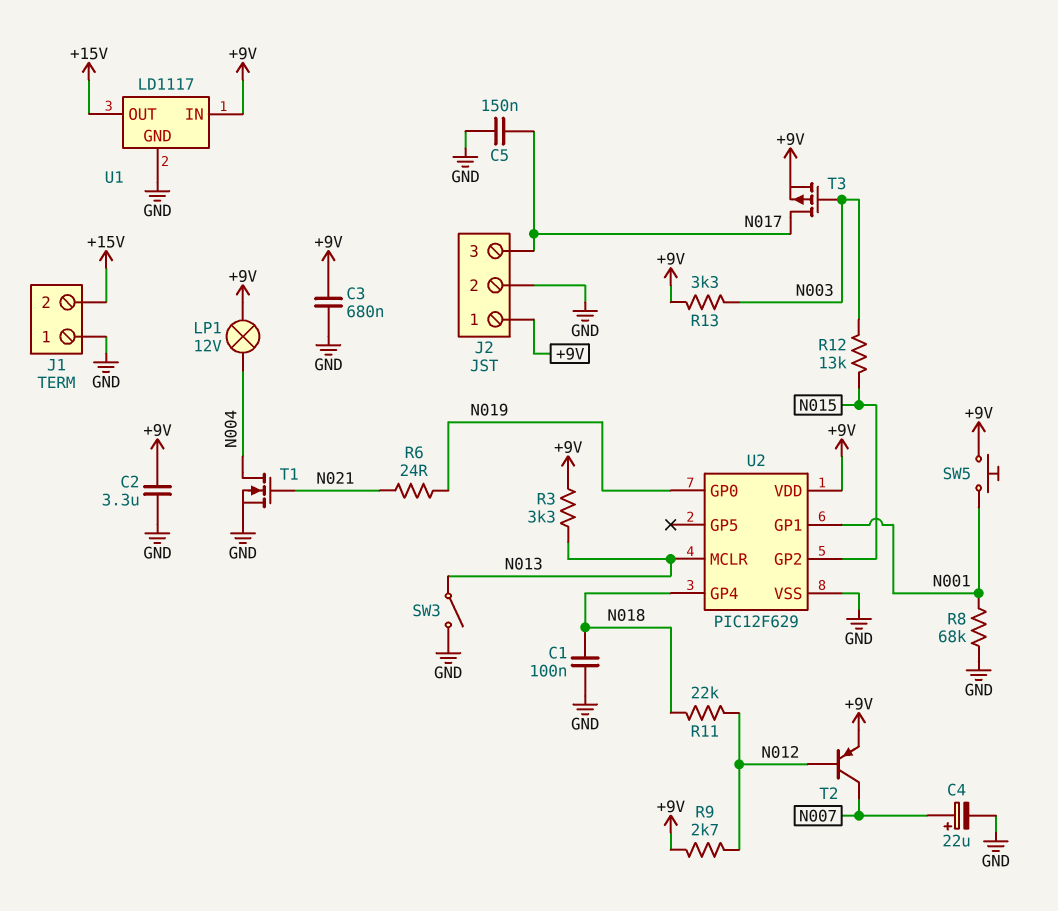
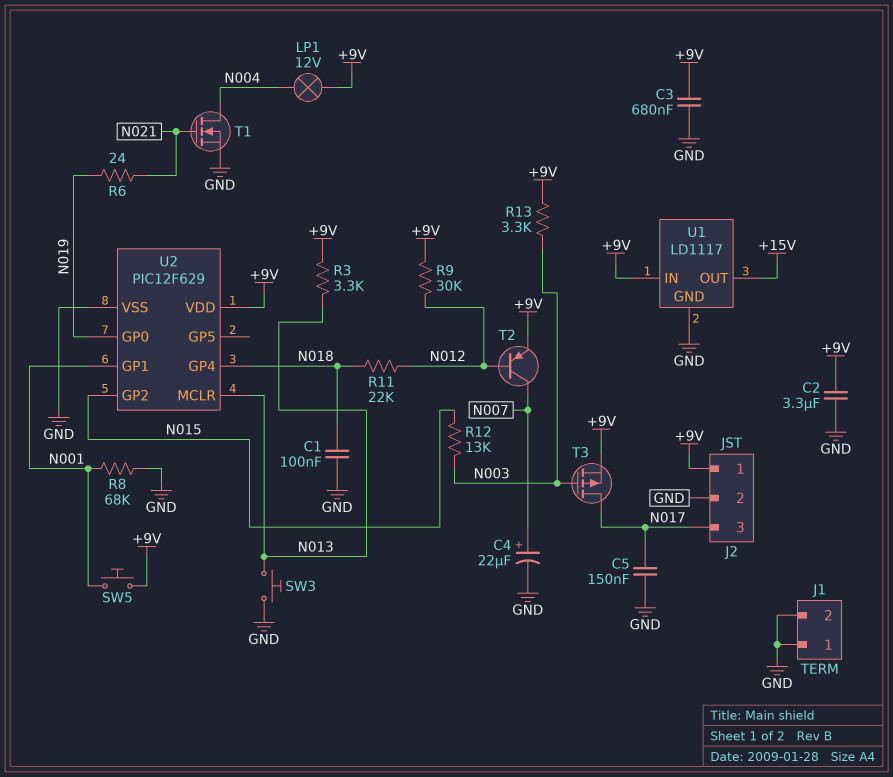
J1 pin 2: +15V -> GND
R9: 2.7k (+9V, N012) -> 30k (+9V, N012)
SW3: switch (GND, N013) -> button (GND, N013)

